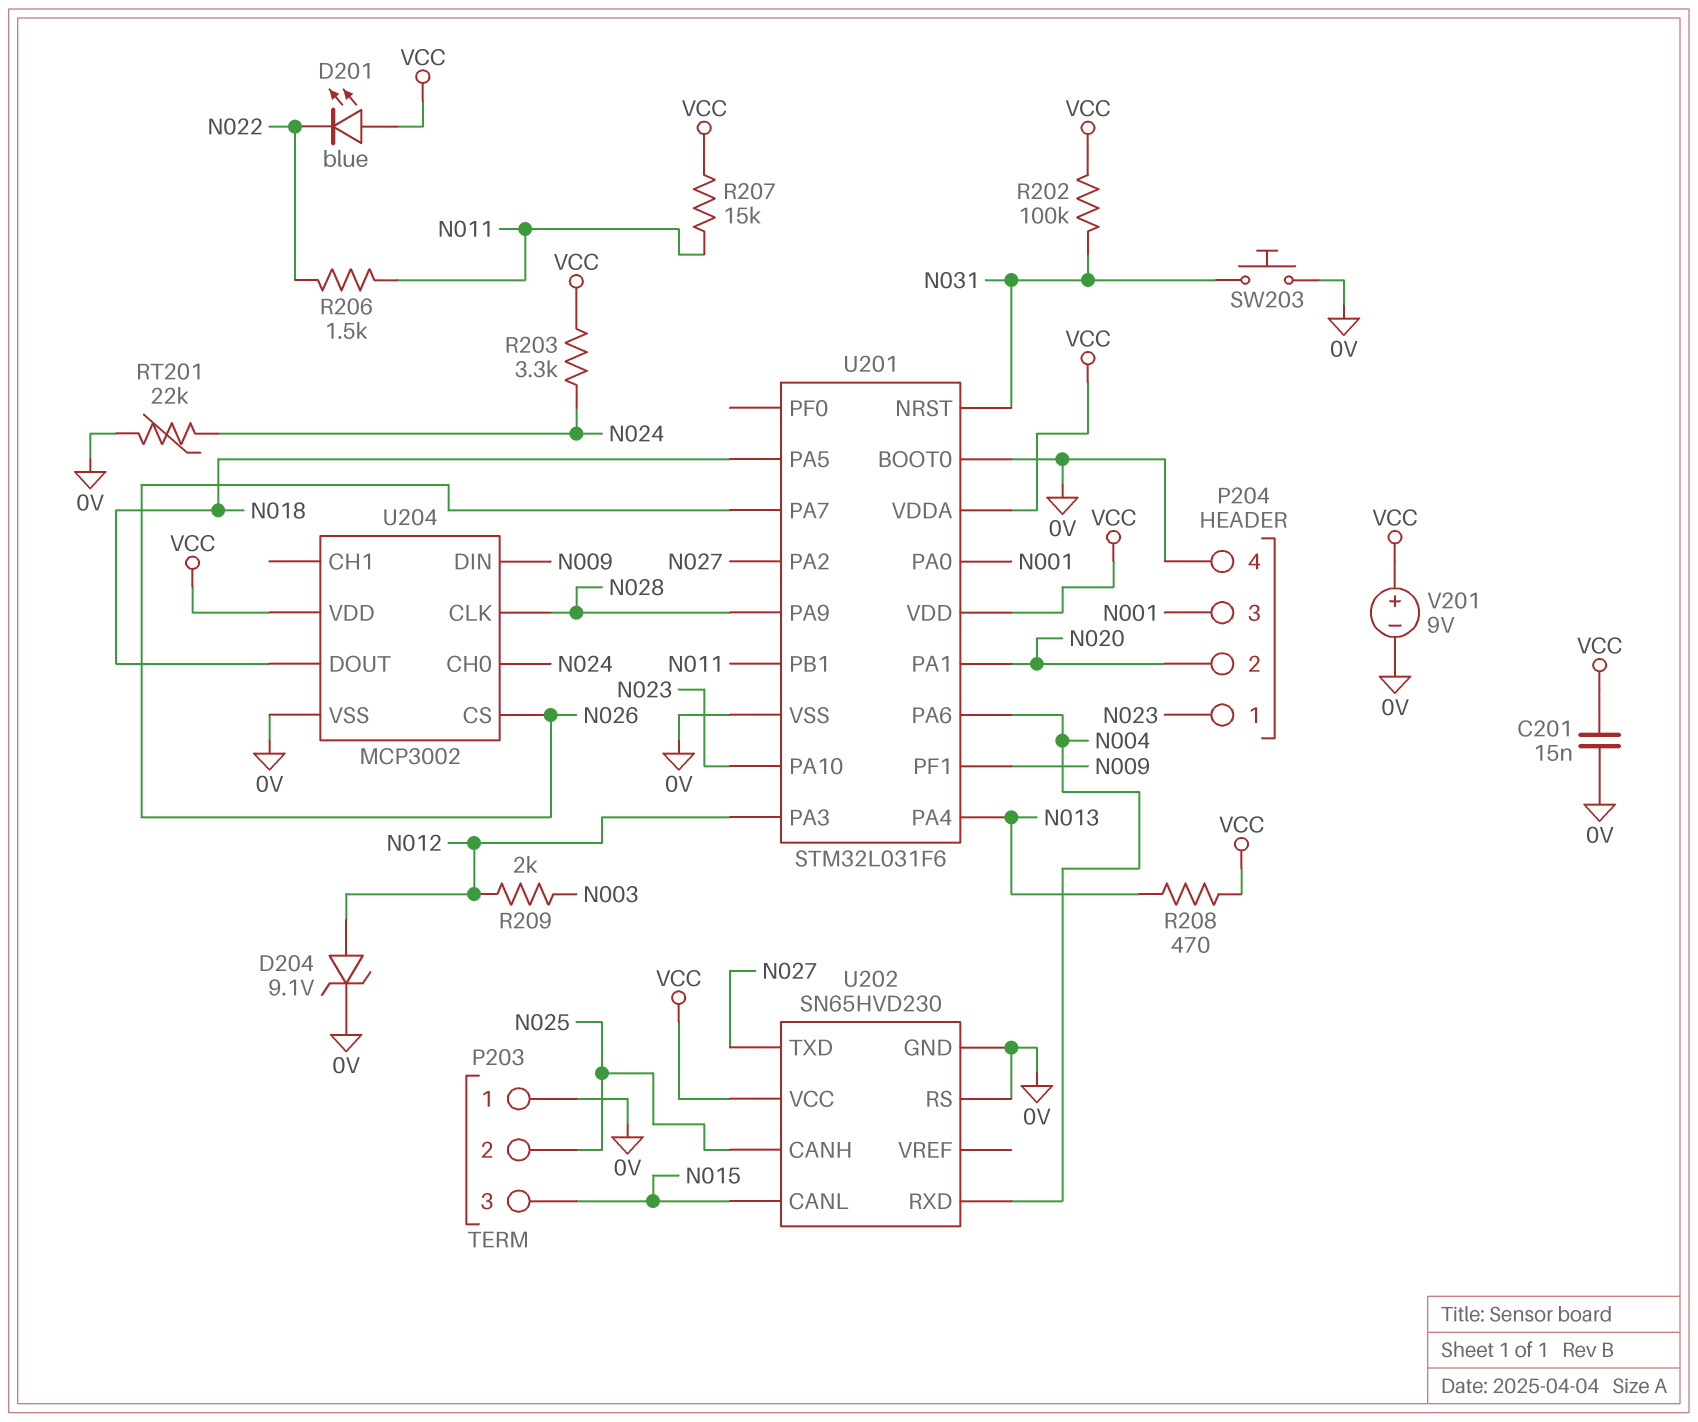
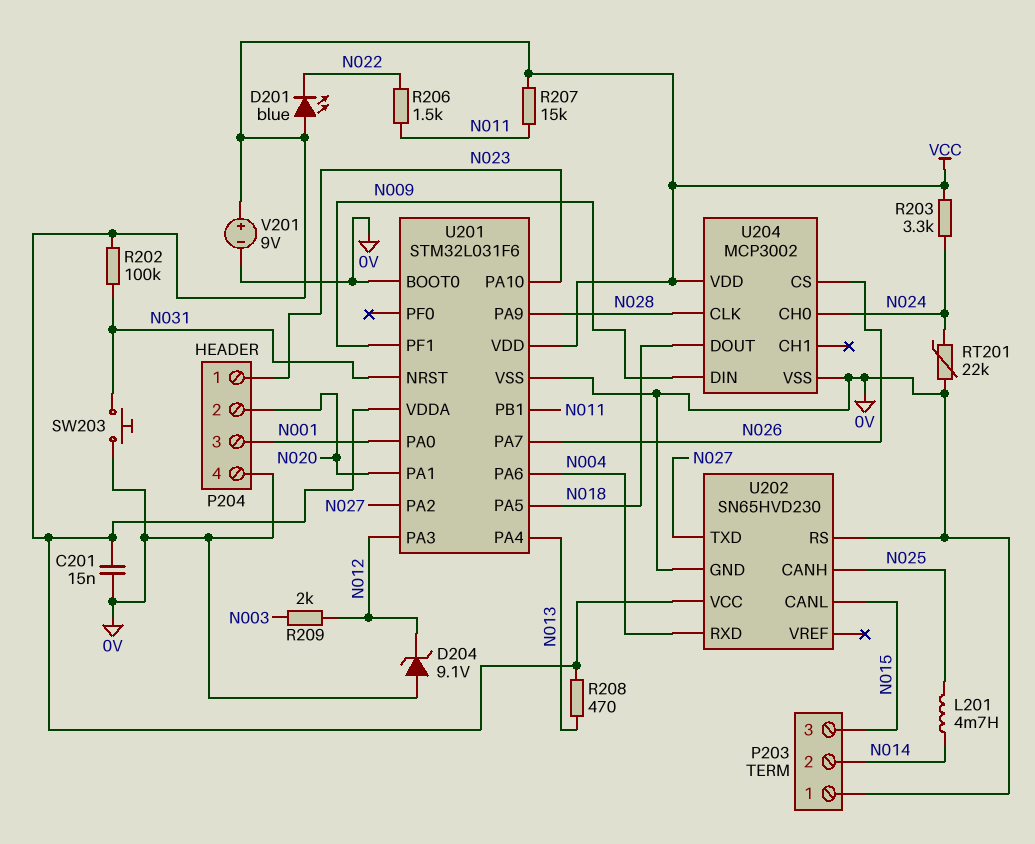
D204: zener 9.1V (A N012, K 0V) -> zener 9.1V (A 0V, K N012)
L201: none -> 4.7mH (N014, N025)
P203 pin 2: N025 -> N014

